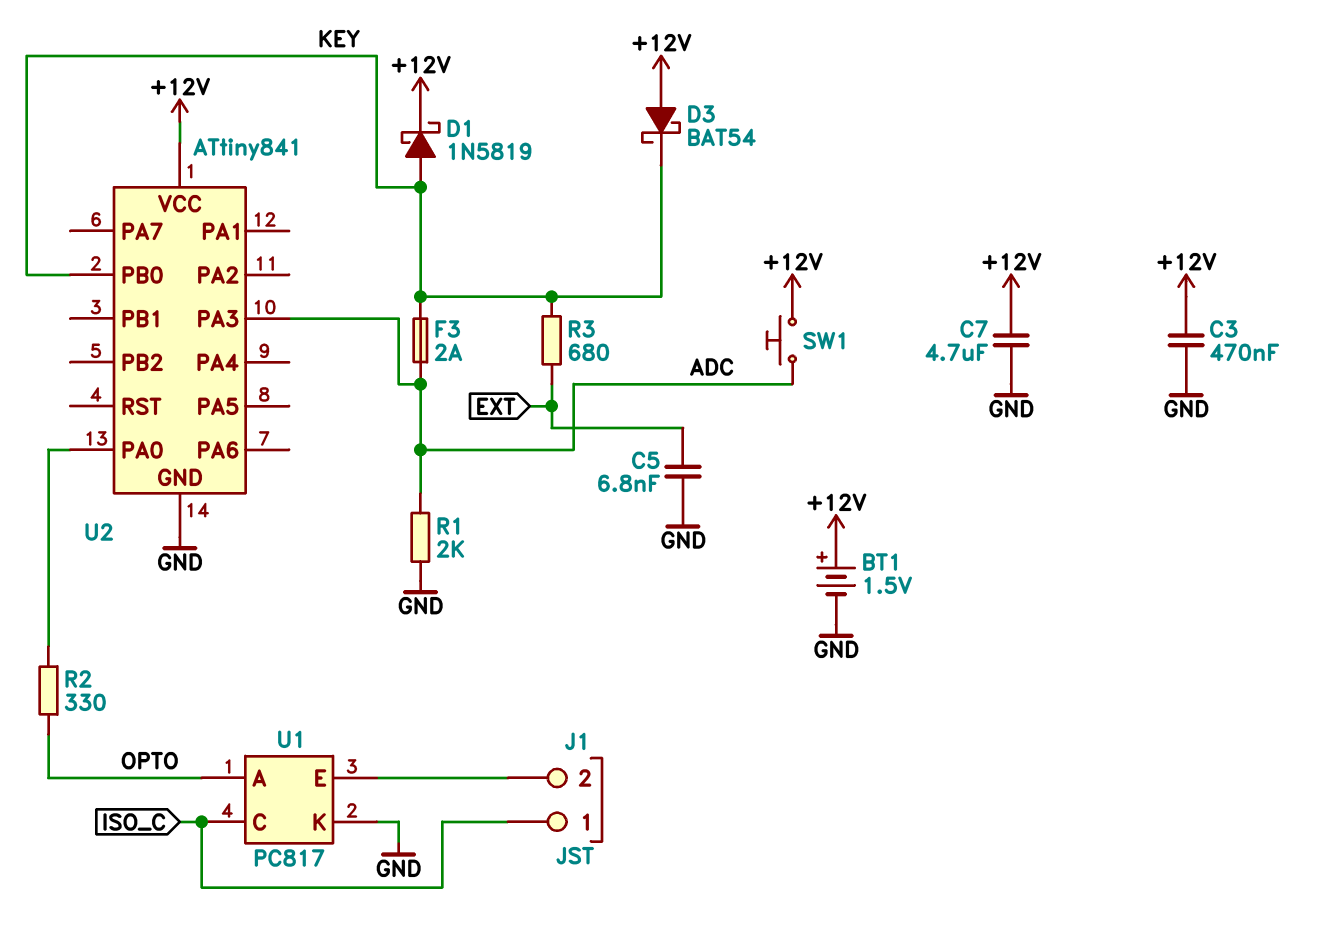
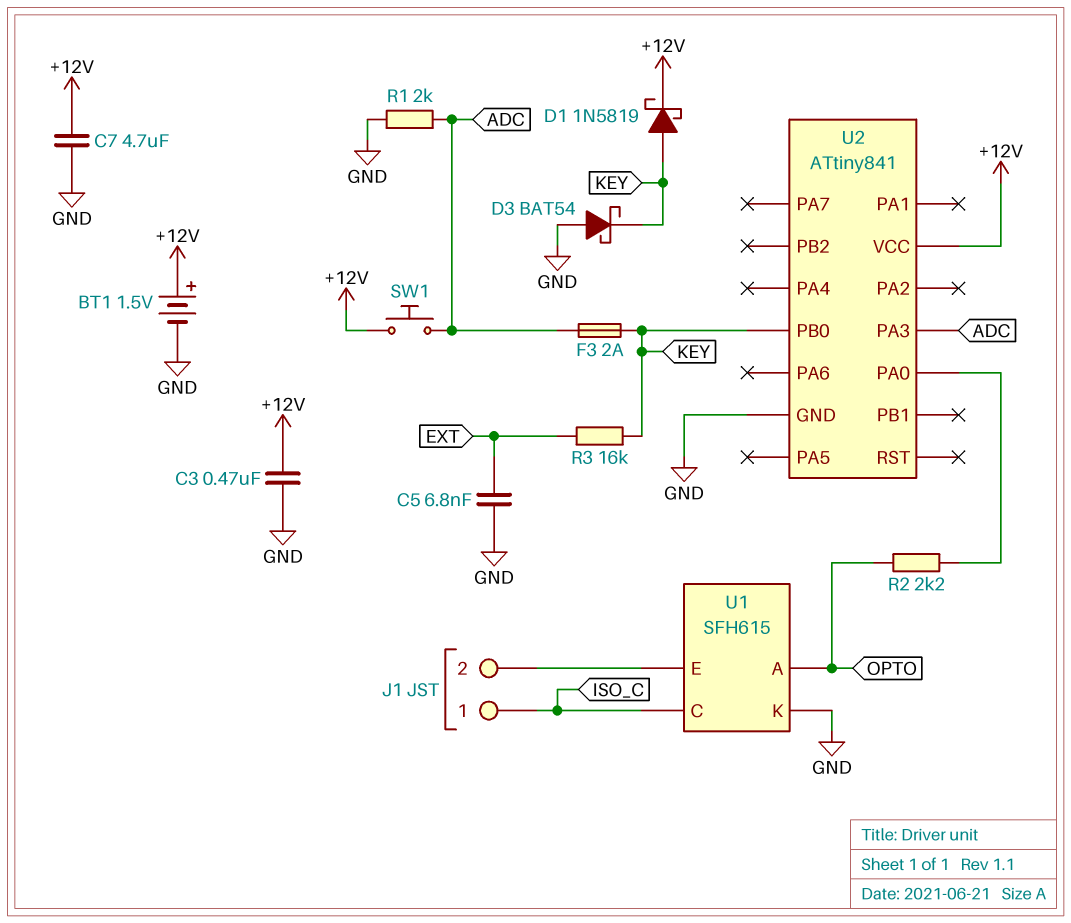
D3: schottky BAT54 (A +12V, K KEY) -> schottky BAT54 (A GND, K KEY)
R2: 330 (OPTO, U2/PA0) -> 2.2k (OPTO, U2/PA0)
R3: 680 (EXT, KEY) -> 16k (EXT, KEY)
U1: PC817 -> SFH615

